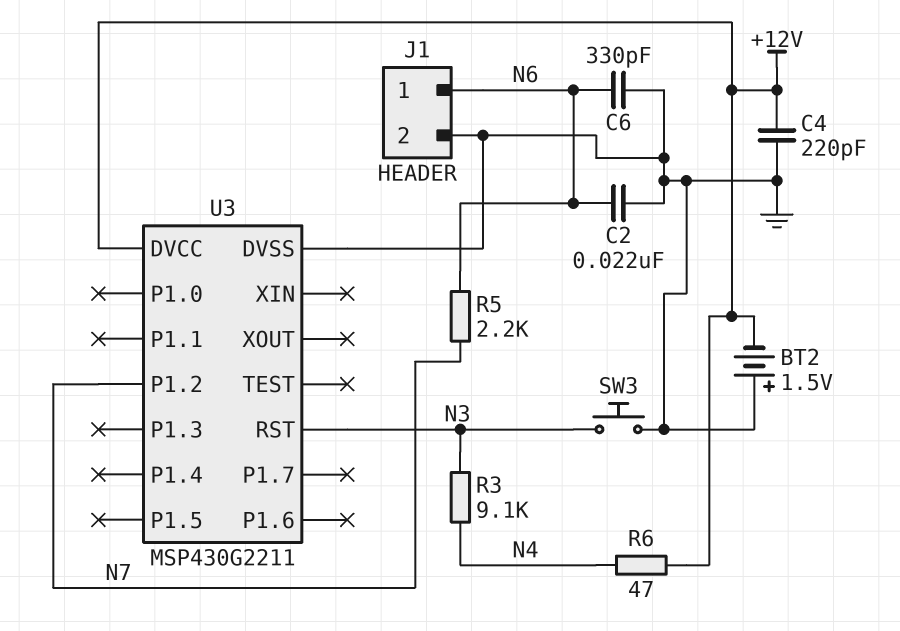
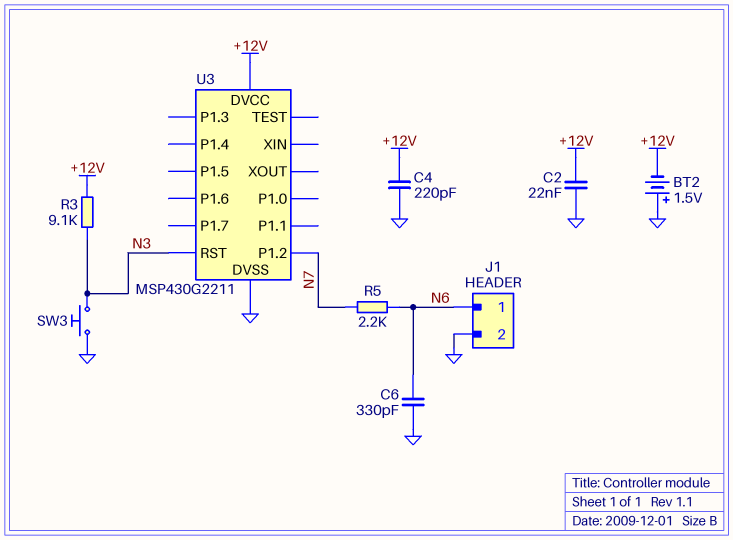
C2: 22nF (GND, N6) -> 22nF (+12V, GND)
R3: 9.1k (N3, N4) -> 9.1k (+12V, N3)
R6: 47 (+12V, N4) -> none

